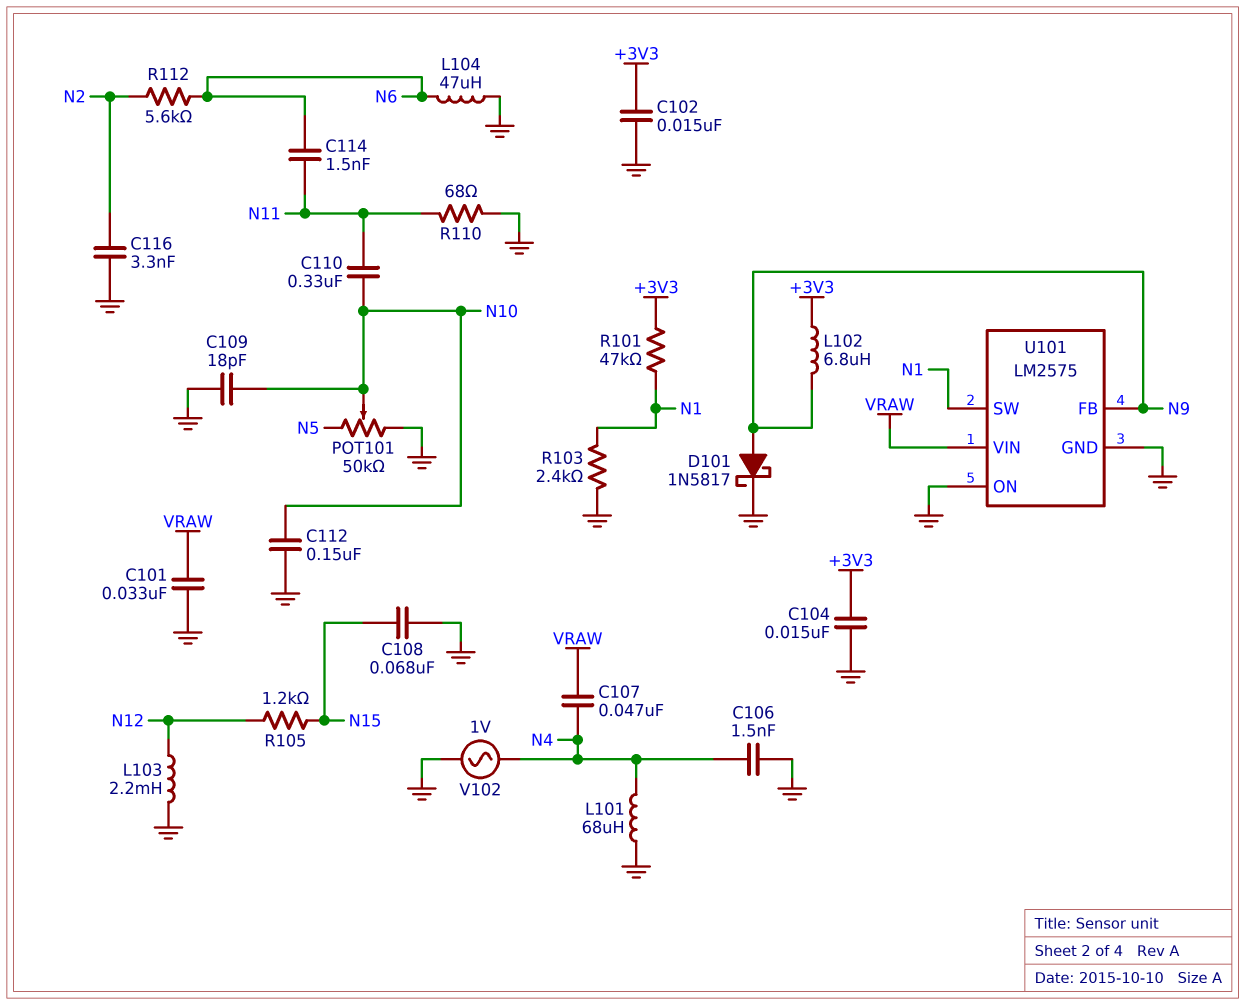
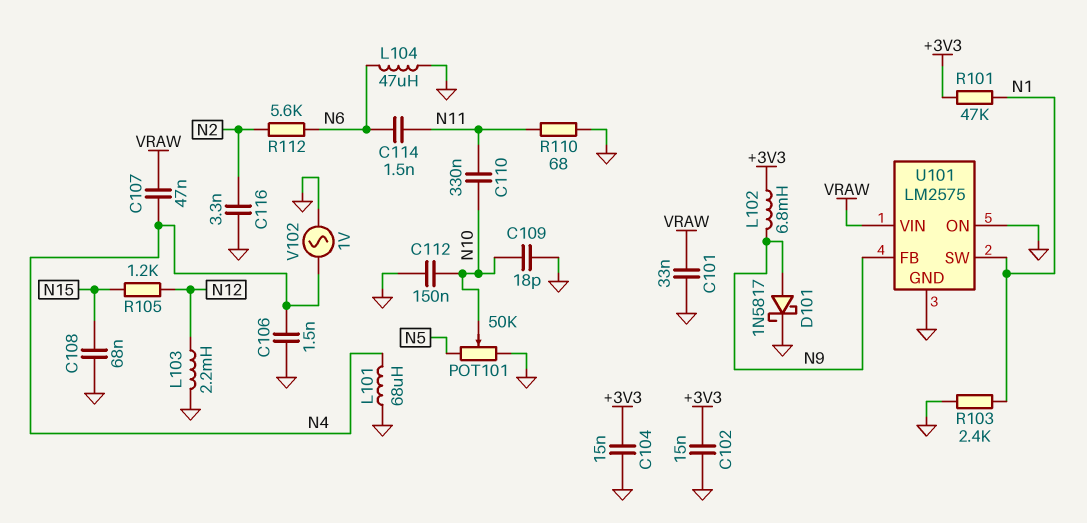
L102: 6.8uH (+3V3, N9) -> 6.8mH (+3V3, N9)

